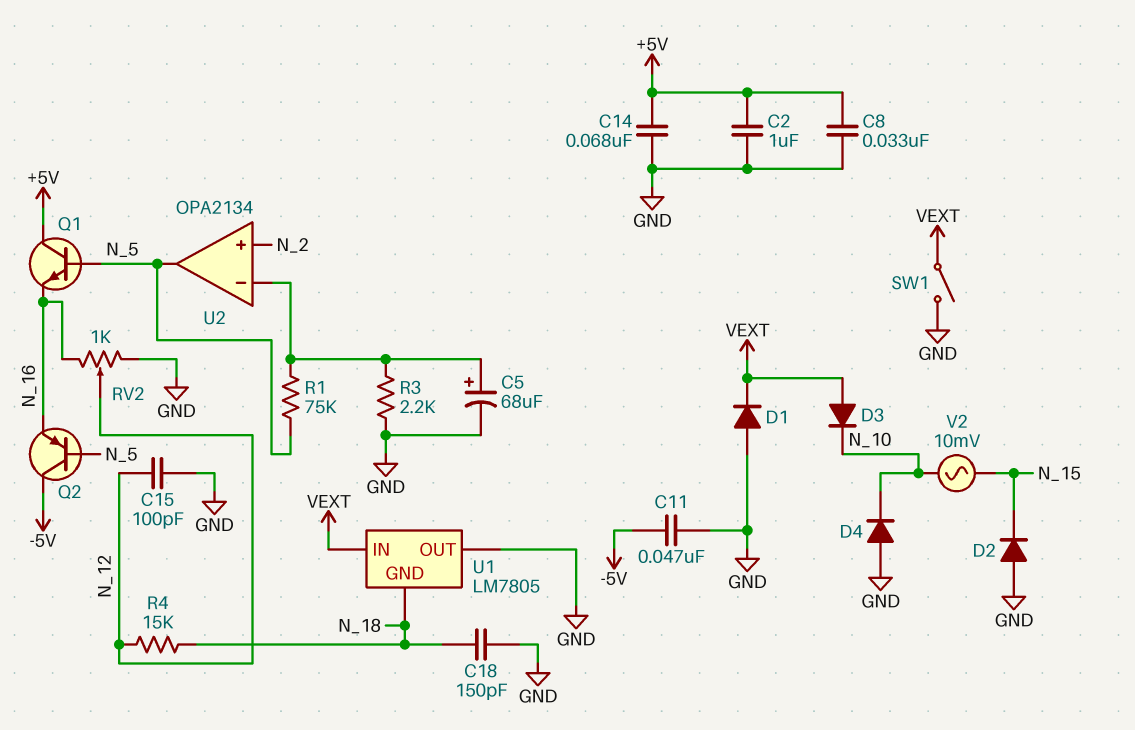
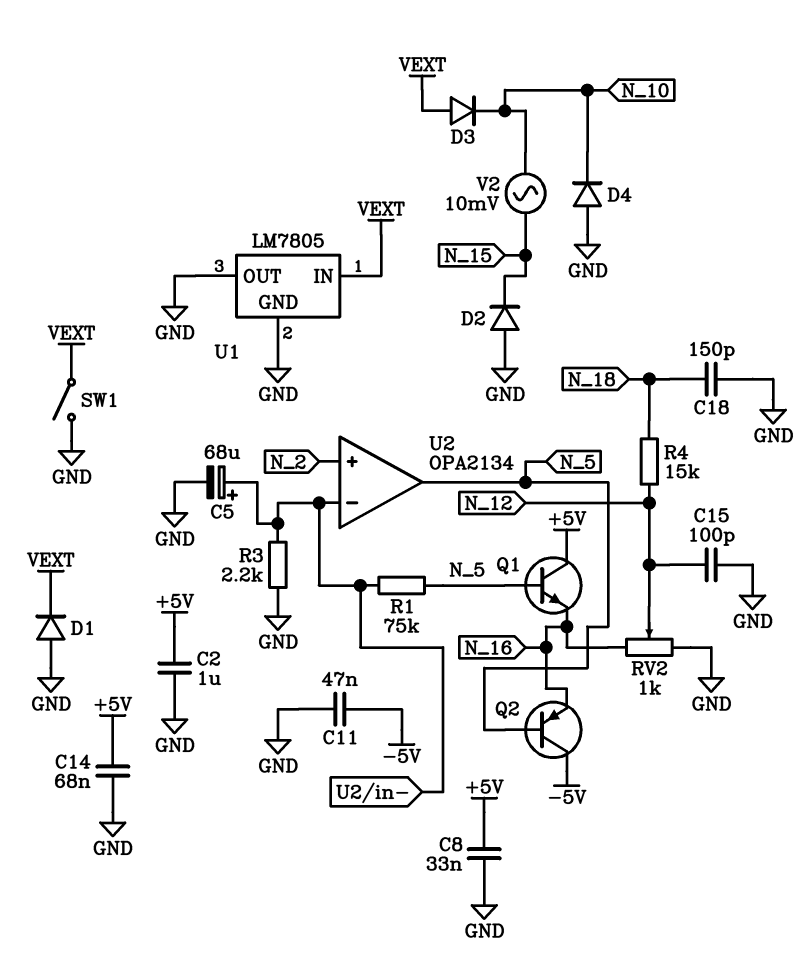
U1 pin GND: N_18 -> GND

